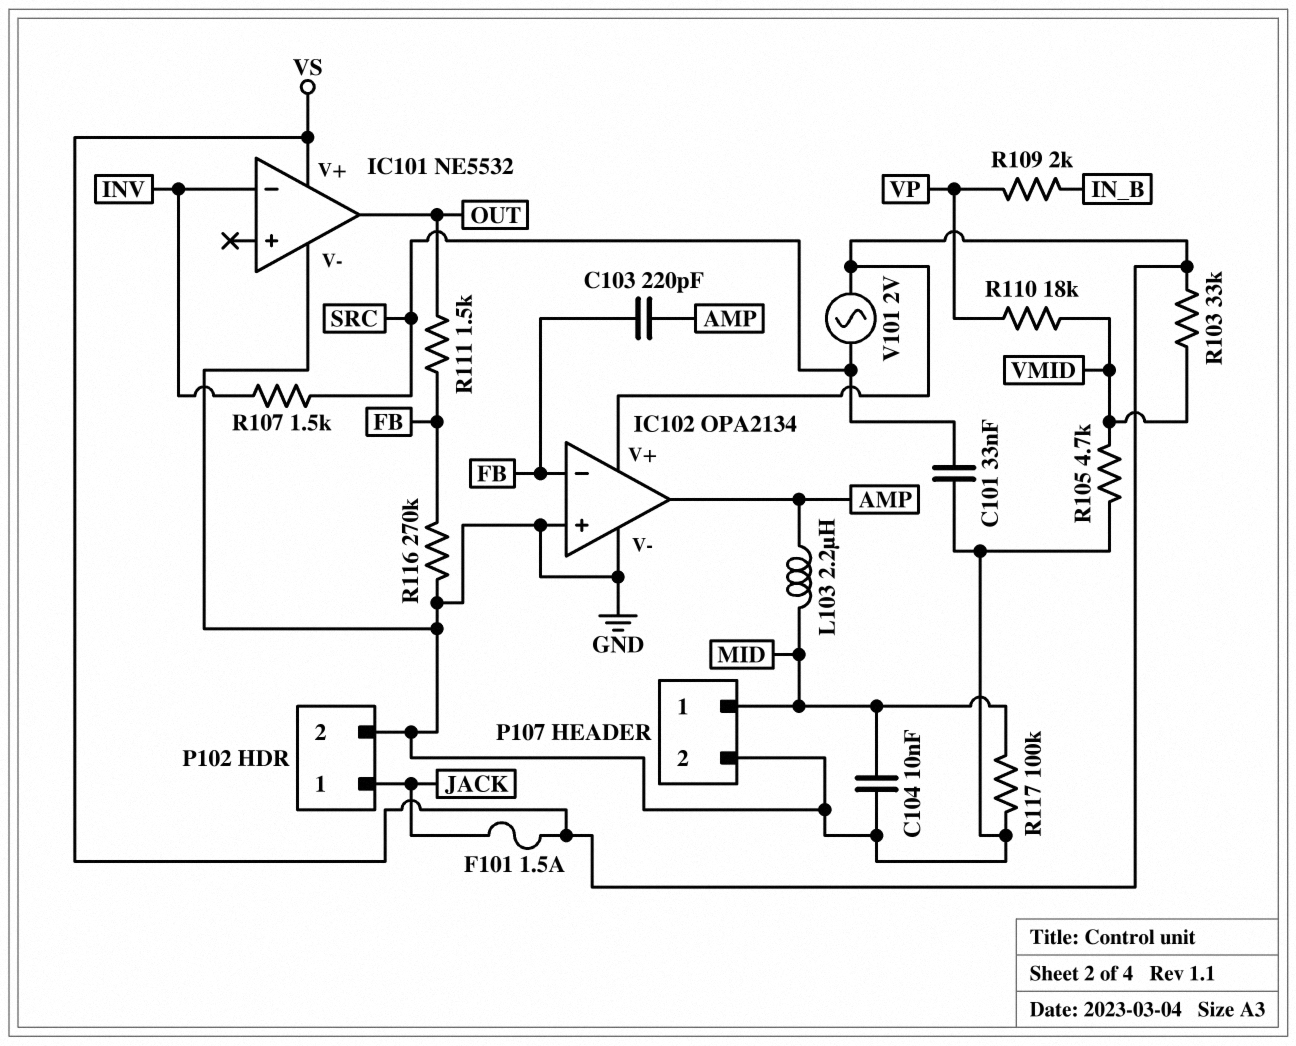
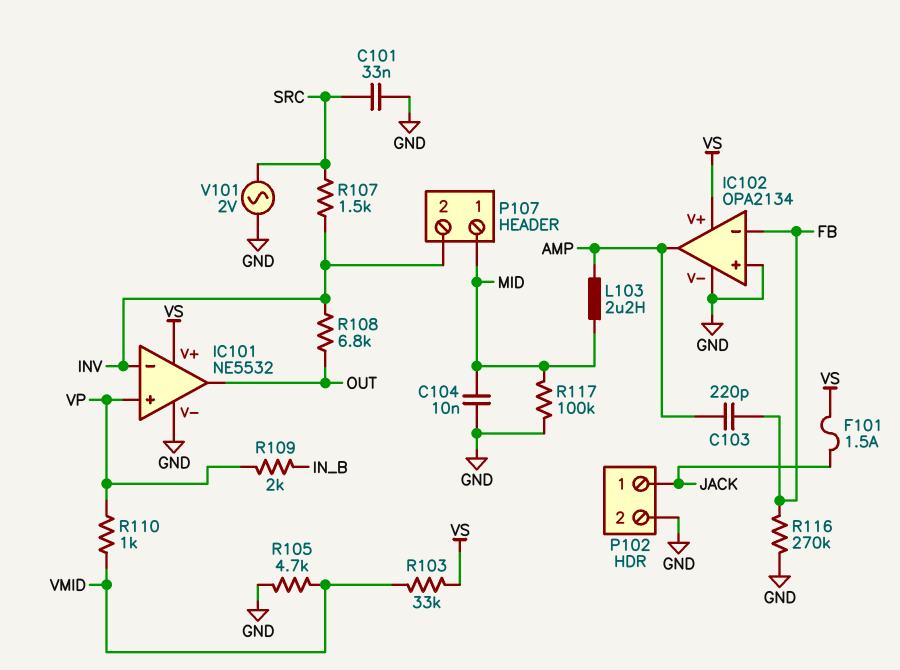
IC101 pin in+: none -> VP
P107 pin 2: GND -> INV
R108: none -> 6.8k (INV, OUT)
R110: 18k (VMID, VP) -> 1k (VMID, VP)
R111: 1.5k (FB, OUT) -> none
V101: AC 2V (SRC, VS) -> AC 2V (GND, SRC)

